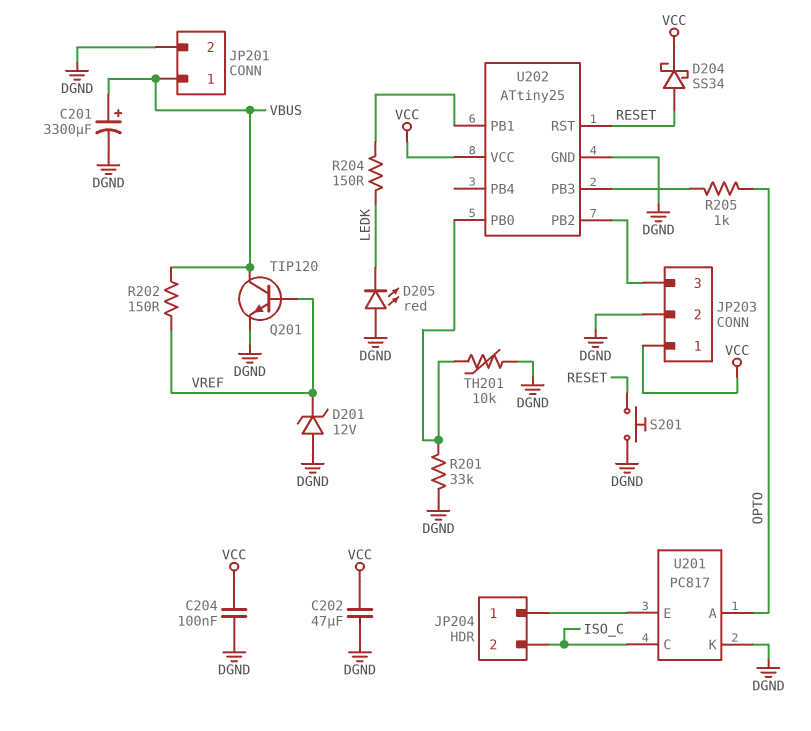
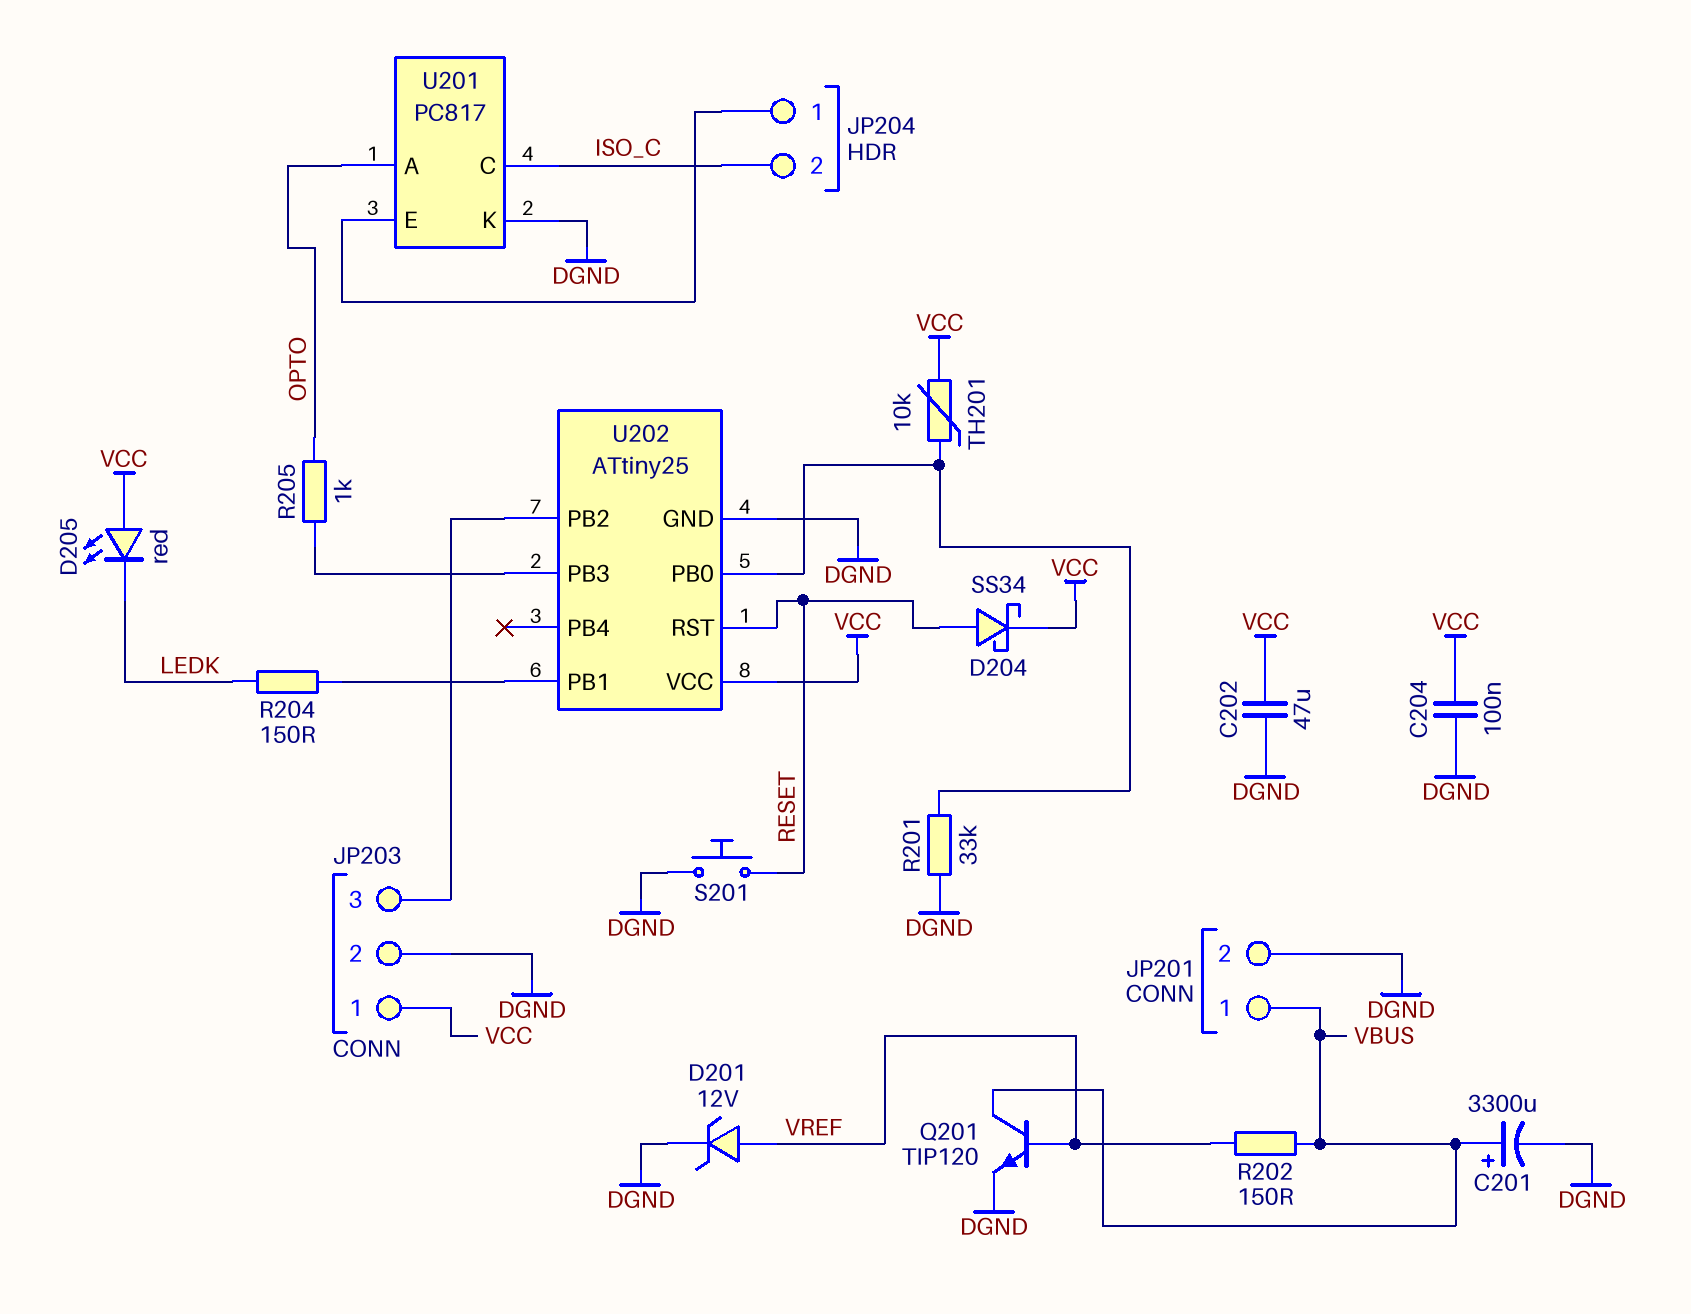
D201: zener 12V (A DGND, K VREF) -> zener 12V (A VREF, K DGND)
D205: LED red (A DGND, K LEDK) -> LED red (A VCC, K LEDK)
TH201: 10k (DGND, U202/PB0) -> 10k (U202/PB0, VCC)

